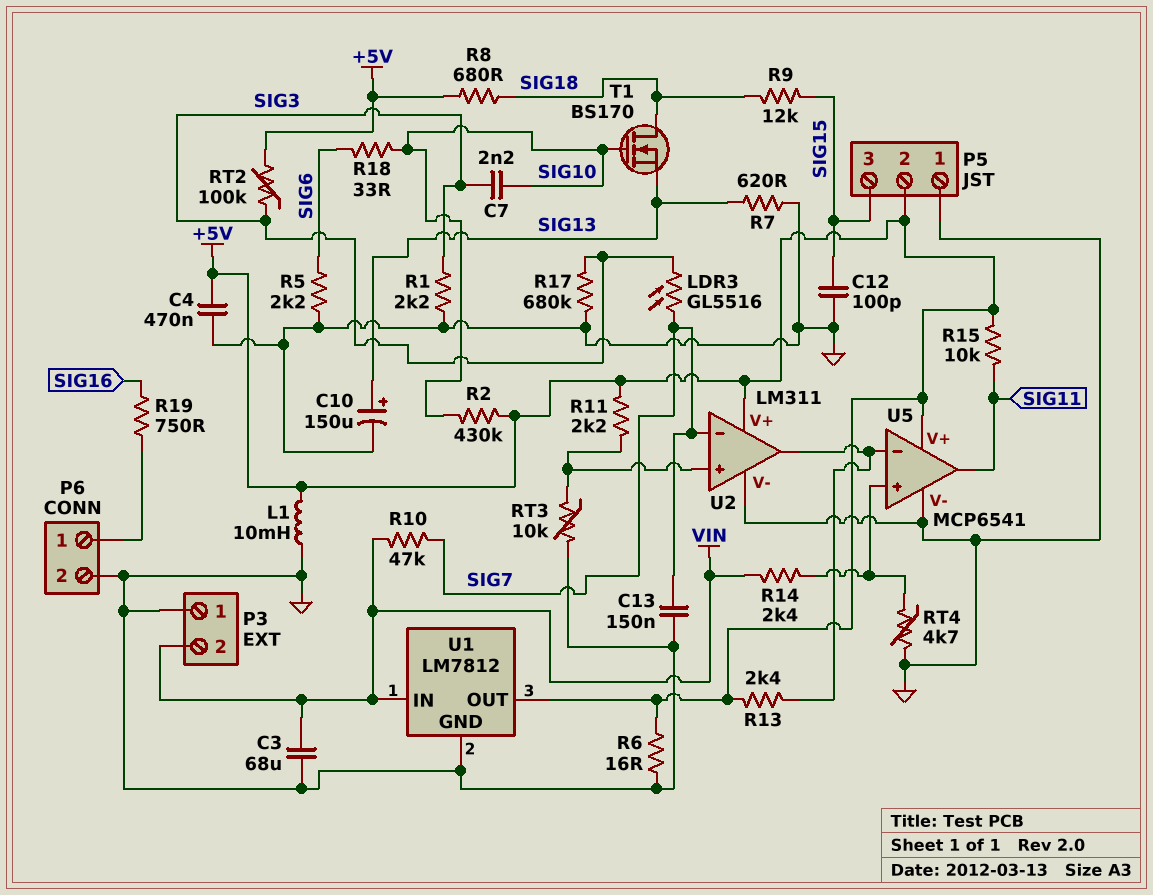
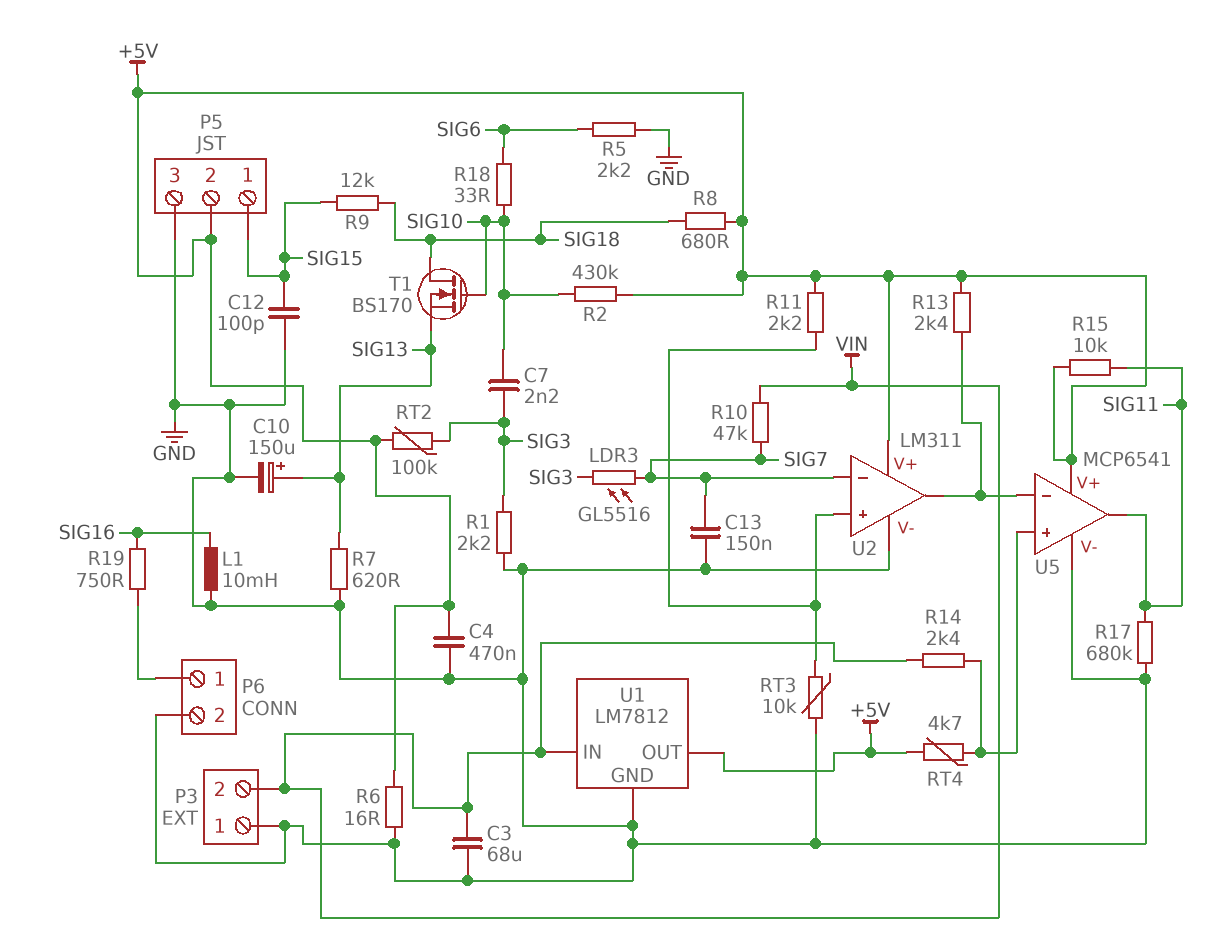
L1: 10mH (+5V, GND) -> 10mH (GND, SIG16)
P5 pin 1: GND -> SIG15
P5 pin 3: SIG15 -> GND
R17: 680k (GND, SIG3) -> 680k (GND, SIG11)
RT4: 4.7k (GND, U5/in+) -> 4.7k (+5V, U5/in+)

